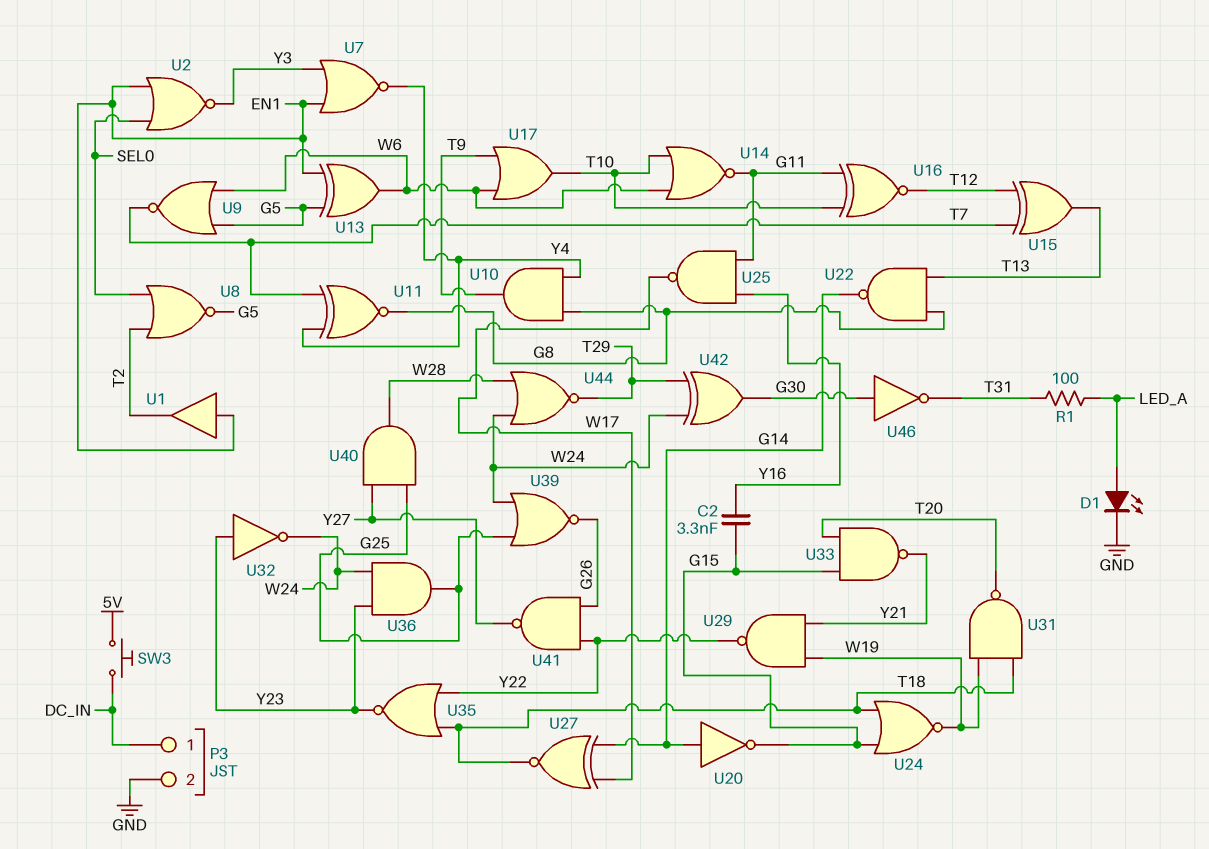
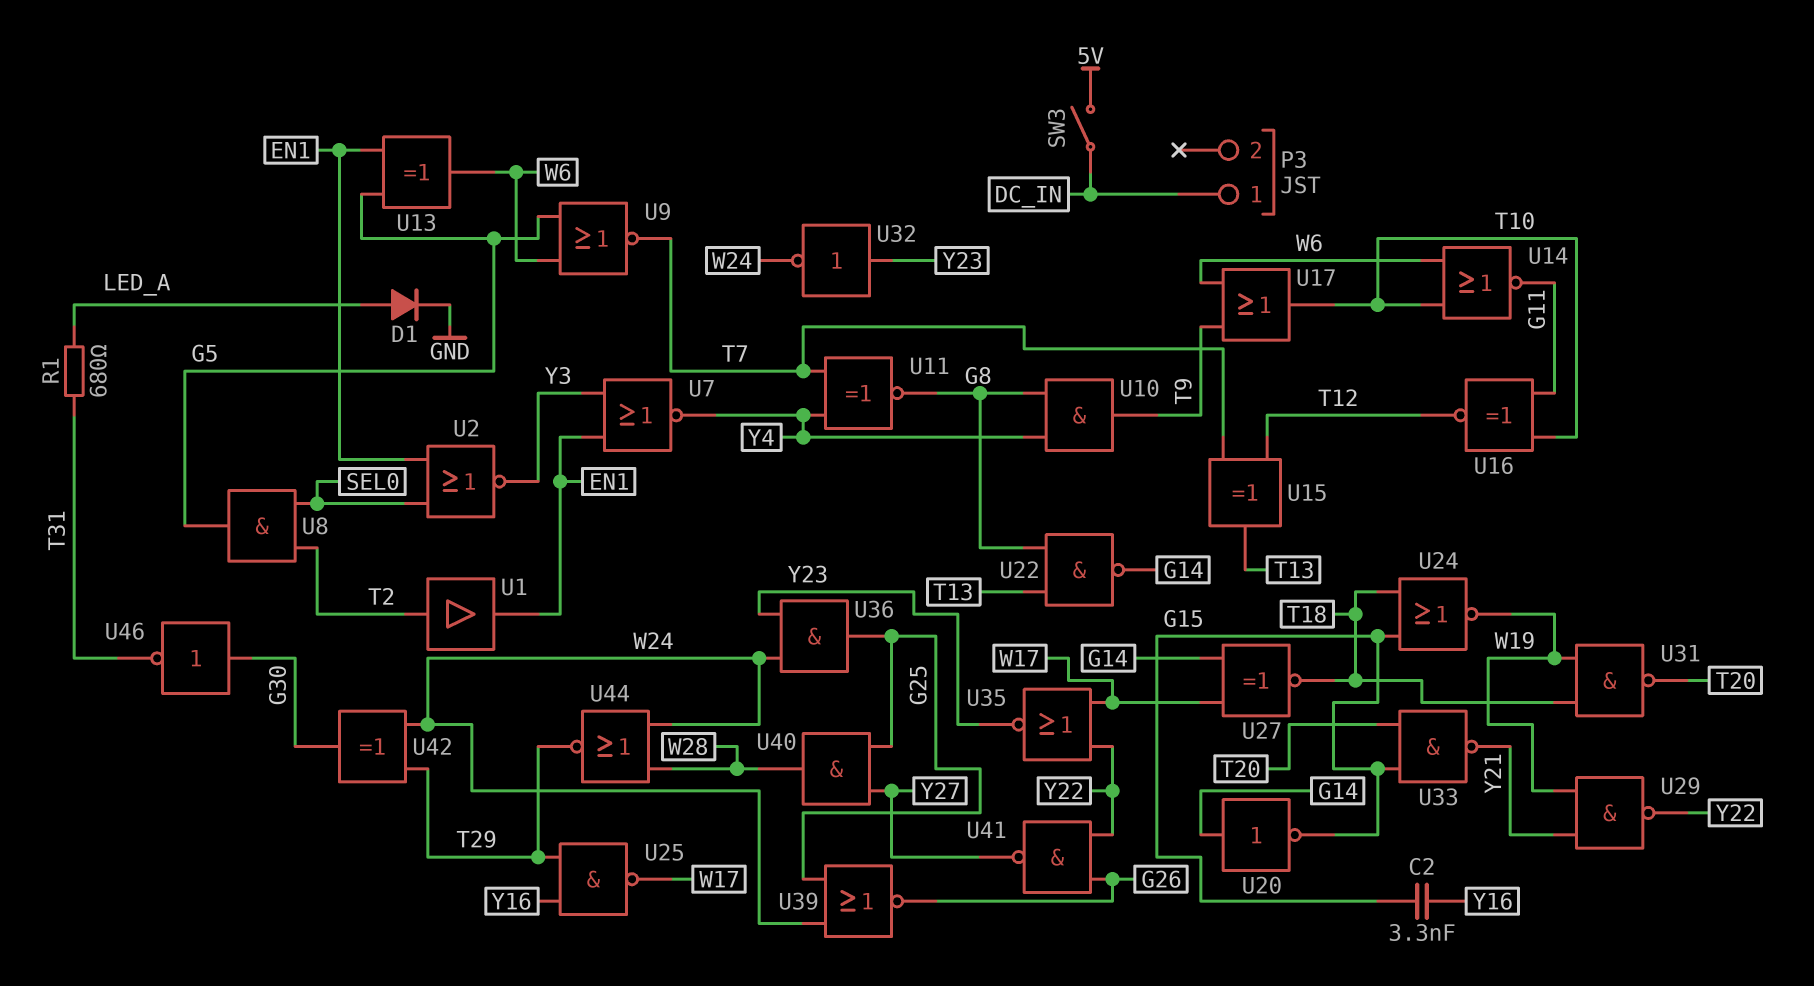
D1: LED (A LED_A, K GND) -> diode (A LED_A, K GND)
P3 pin 2: GND -> none
R1: 100 (LED_A, T31) -> 680 (LED_A, T31)
SW3: button (5V, DC_IN) -> switch (5V, DC_IN)
U1: buffer (in EN1, out T2) -> buffer (in T2, out EN1)
U8: NOR (in SEL0, in T2, out G5) -> AND (in SEL0, in T2, out G5)
U25: NAND (in G11, in Y16, out W17) -> NAND (in T29, in Y16, out W17)
U35: NOR (in T18, in Y22, out Y23) -> NOR (in W17, in Y22, out Y23)

